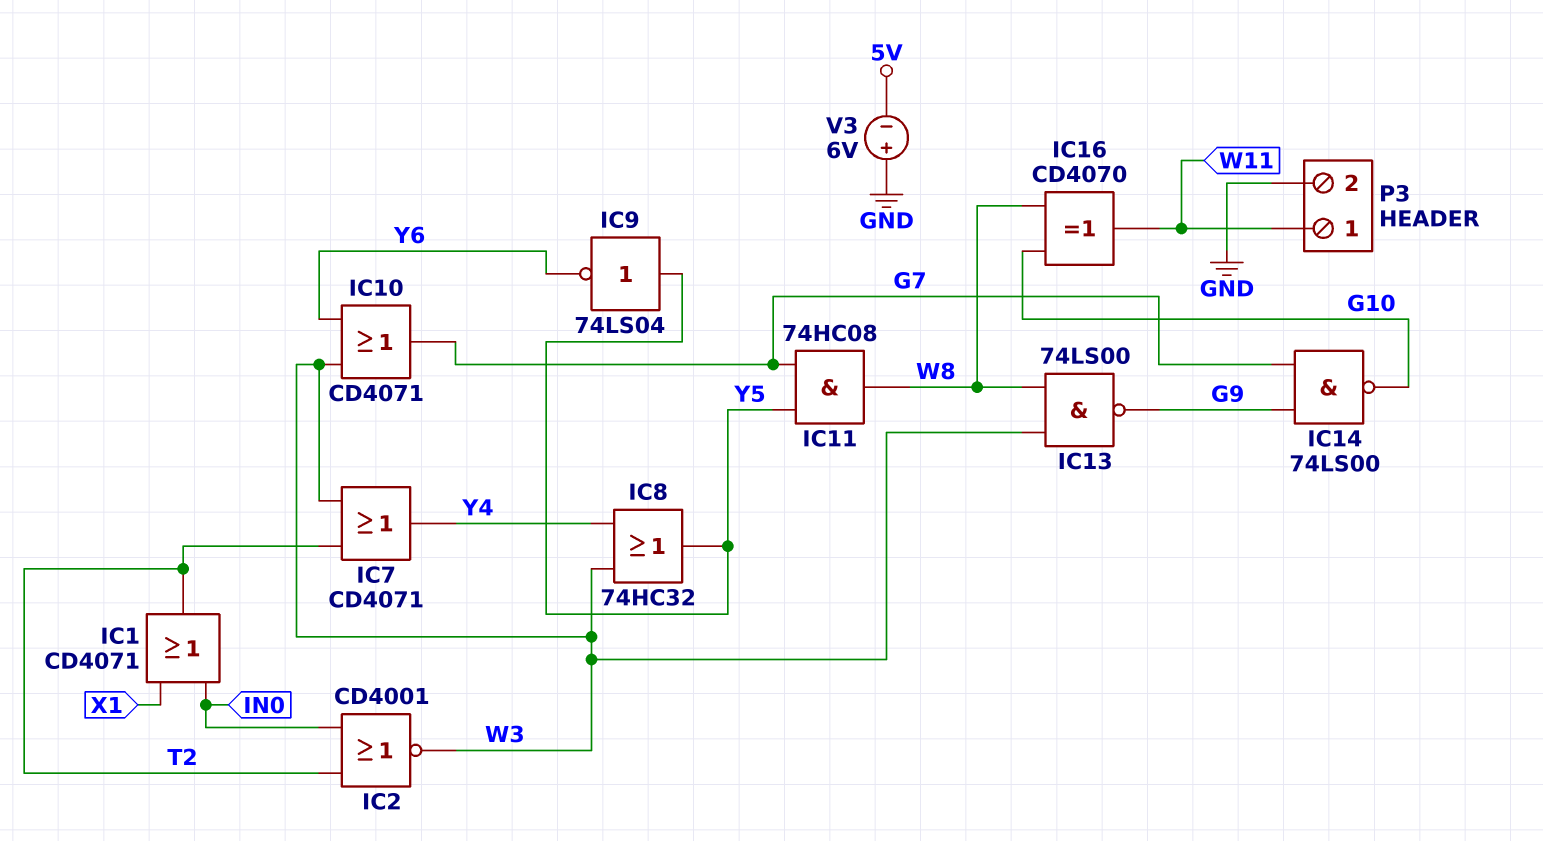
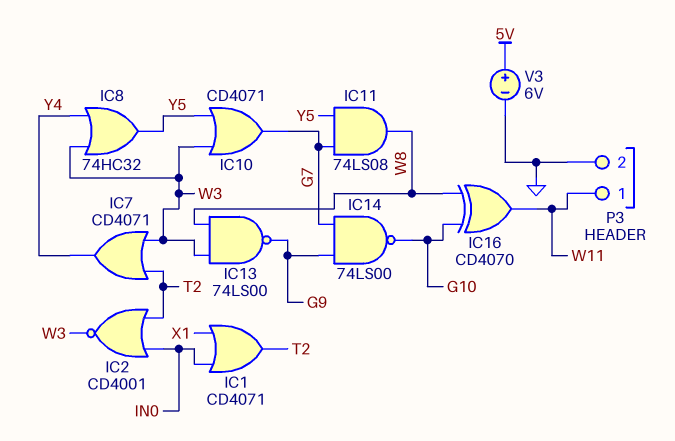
IC9: NOT 74LS04 (in Y5, out Y6) -> none
IC10: OR CD4071 (in W3, in Y6, out G7) -> OR CD4071 (in W3, in Y5, out G7)
IC11: AND 74HC08 (in G7, in Y5, out W8) -> AND 74LS08 (in G7, in Y5, out W8)
V3: 6V (plus GND, minus 5V) -> 6V (plus 5V, minus GND)

